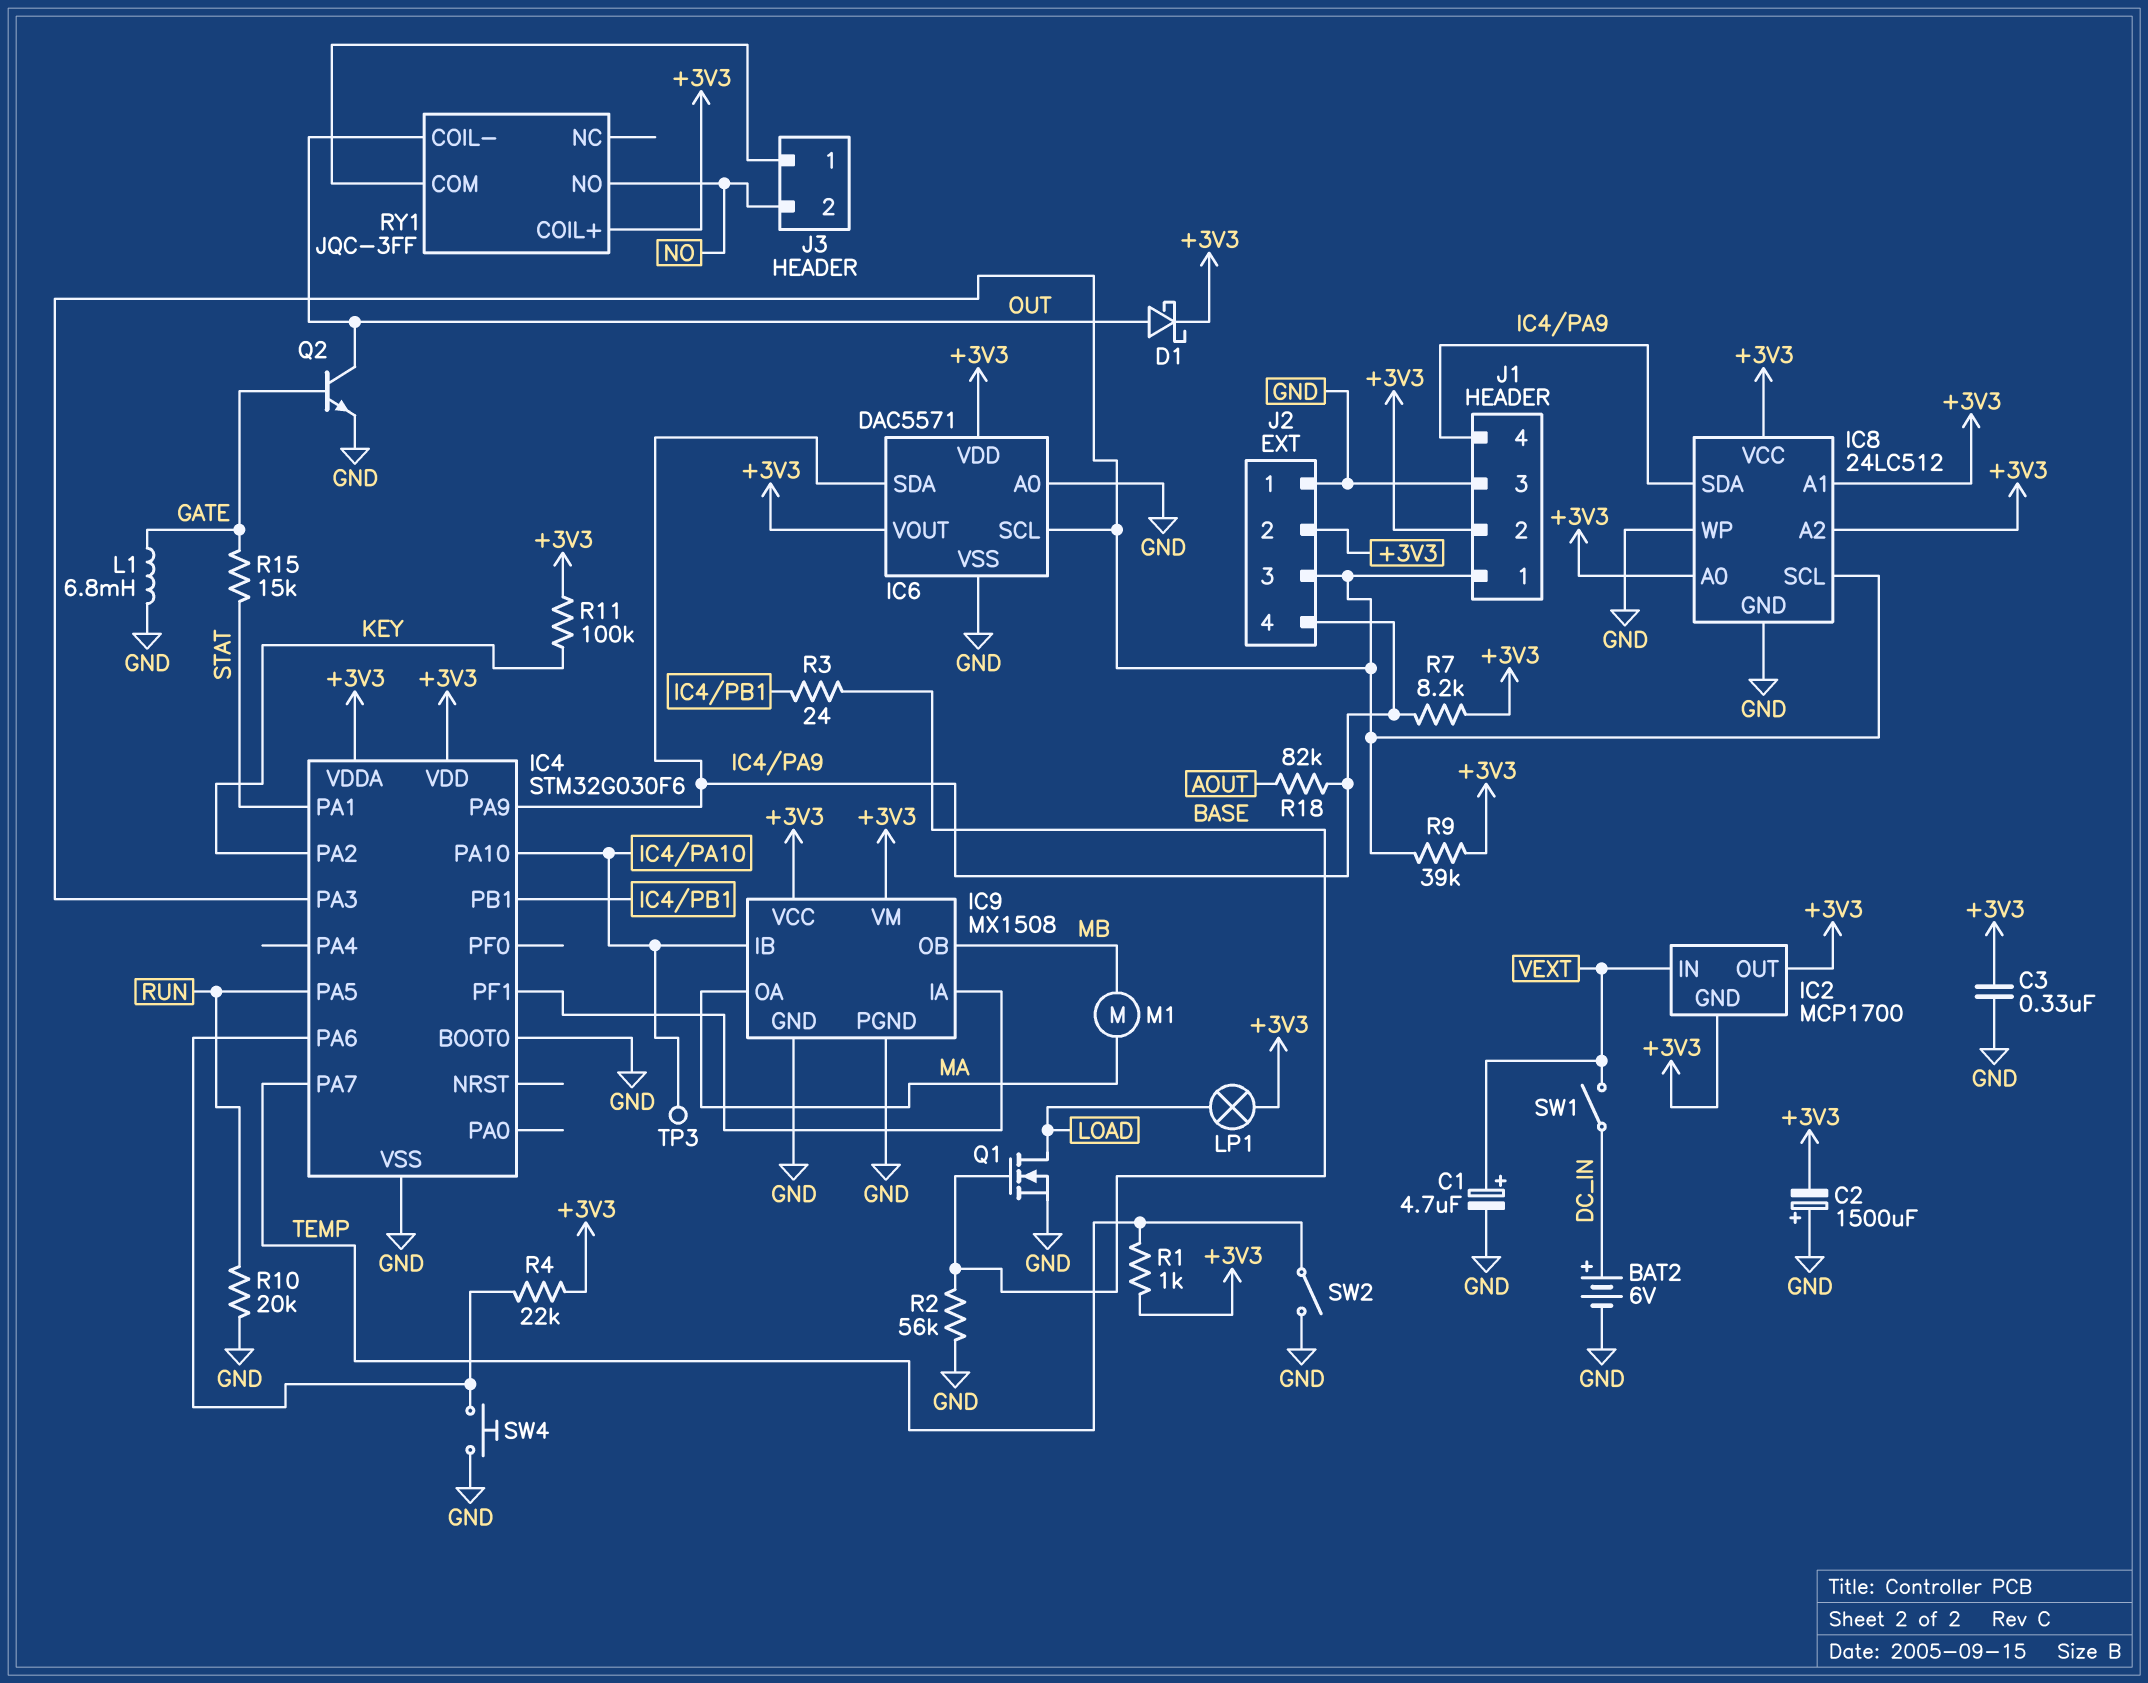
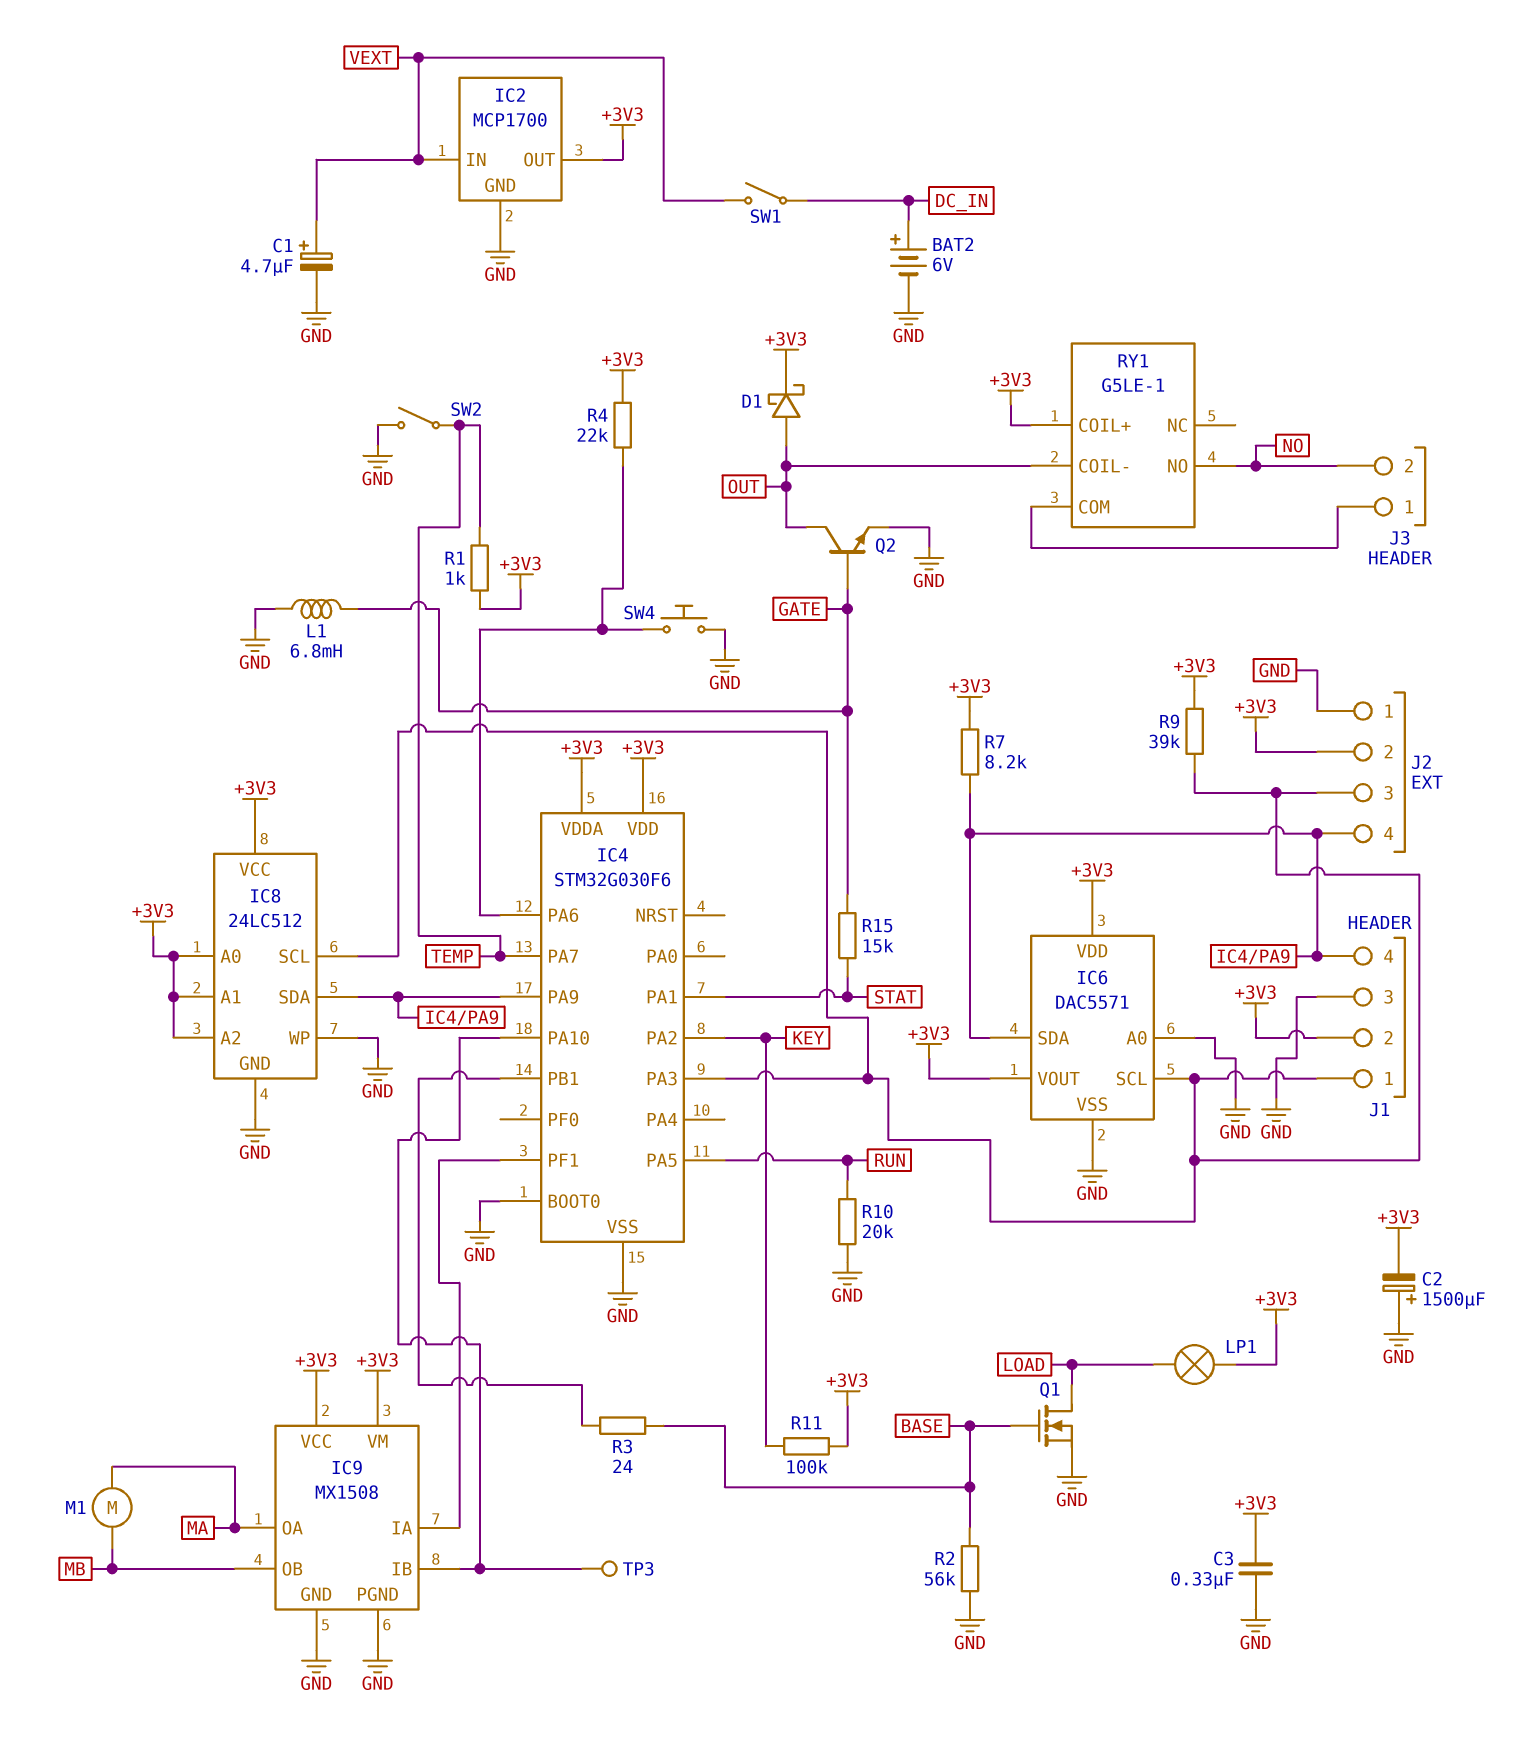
IC2 pin GND: +3V3 -> GND
R18: 82k (AOUT, IC4/PA9) -> none
RY1: JQC-3FF -> G5LE-1

